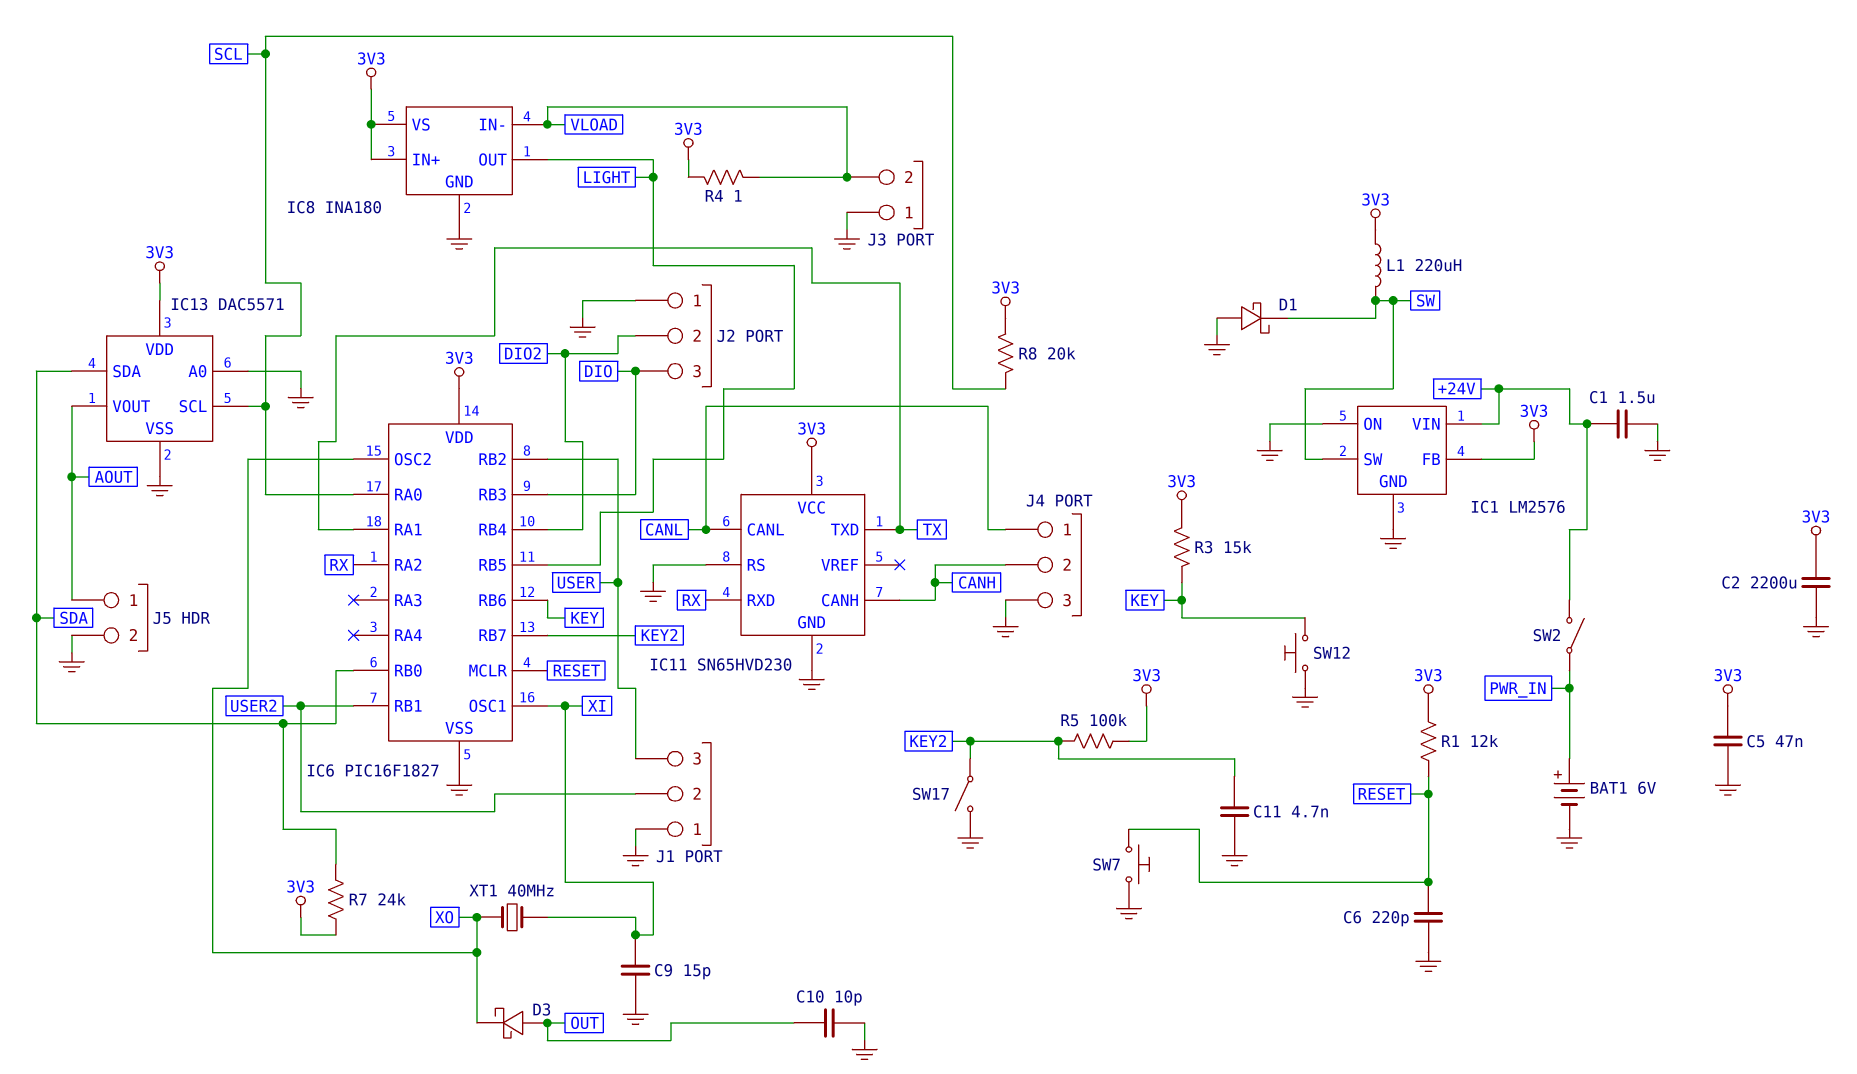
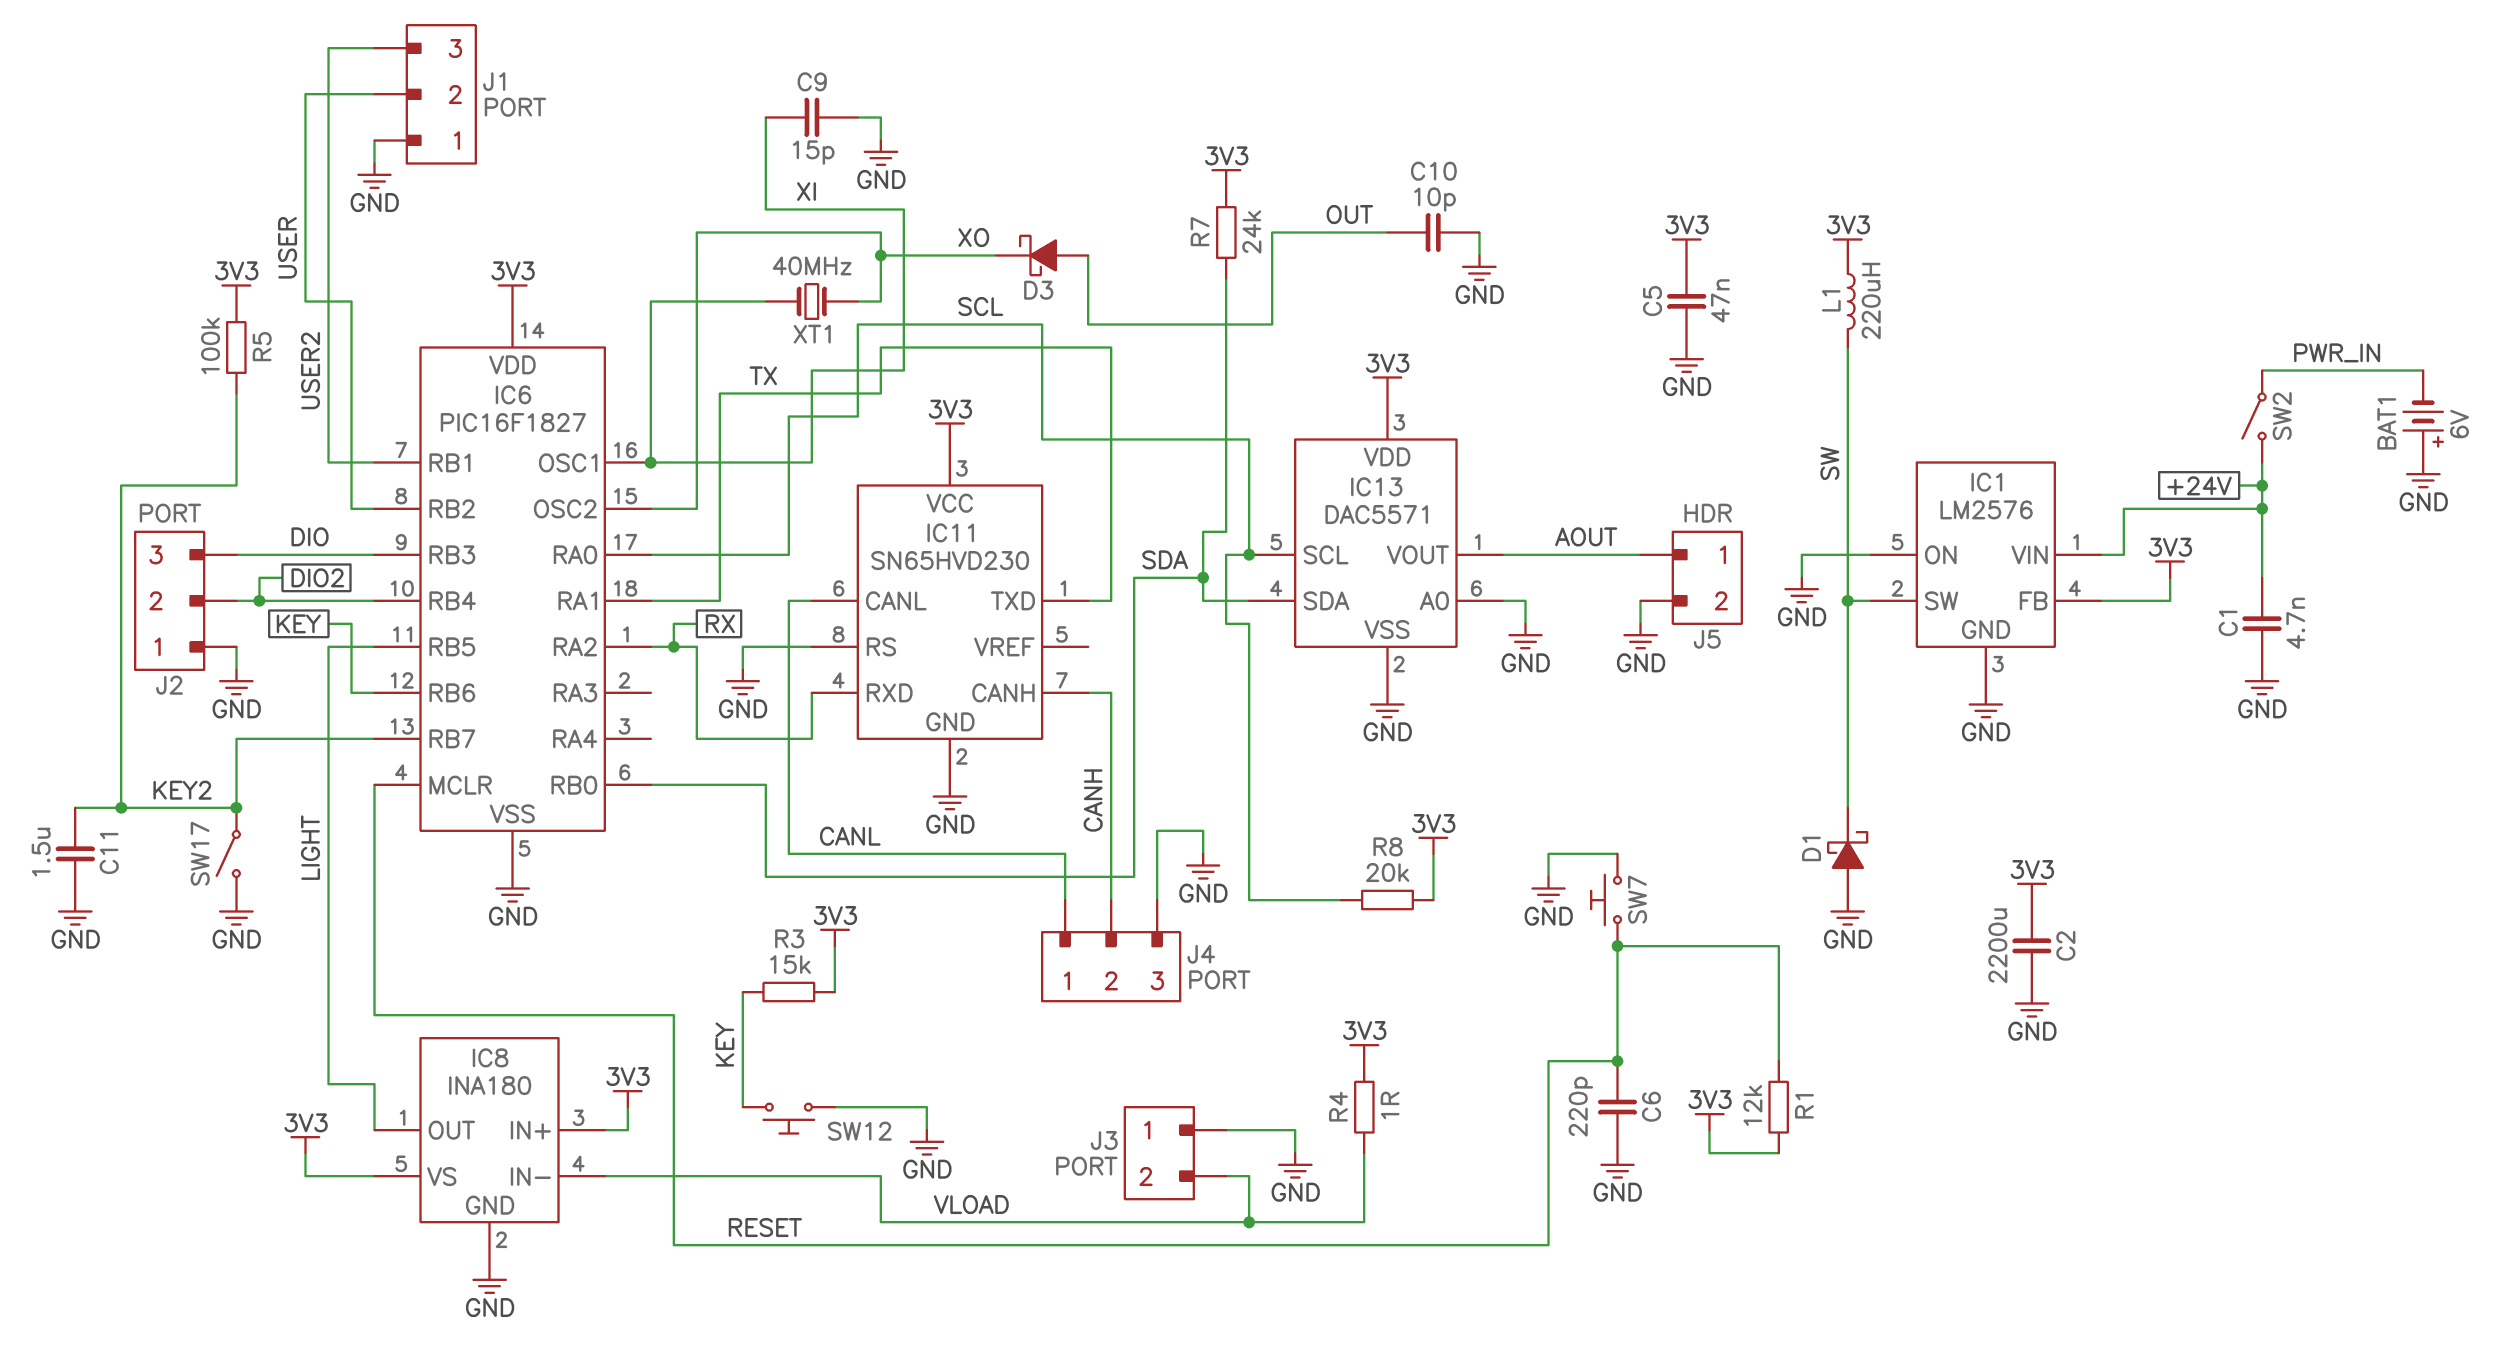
BAT1: 6V (plus PWR_IN, minus GND) -> 6V (plus GND, minus PWR_IN)
C1: 1.5uF (+24V, GND) -> 4.7nF (+24V, GND)
C11: 4.7nF (GND, KEY2) -> 1.5uF (GND, KEY2)
J1 pin 2: USER2 -> USER
J1 pin 3: USER -> USER2

